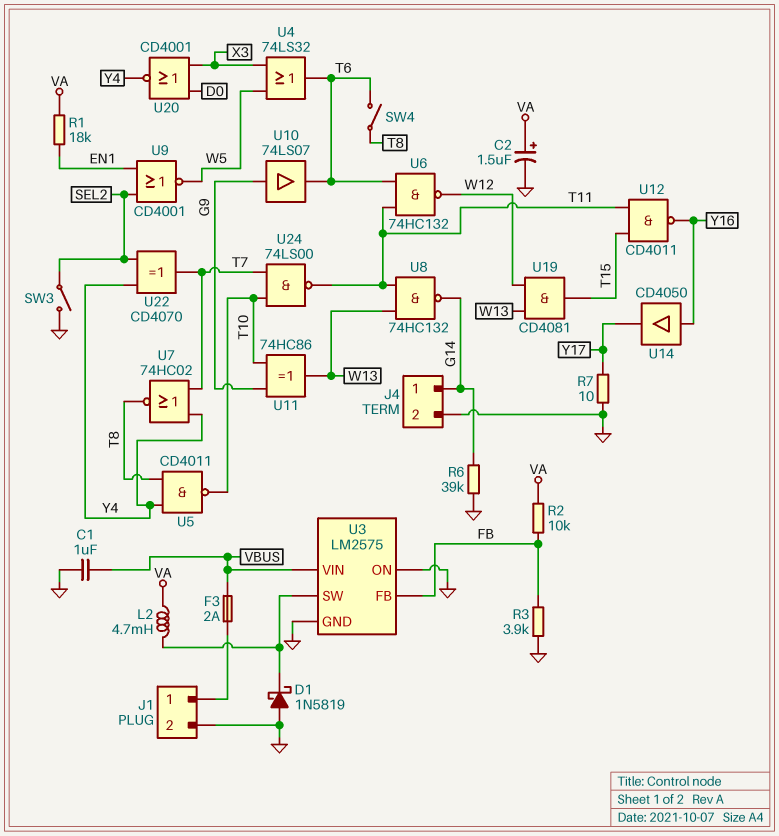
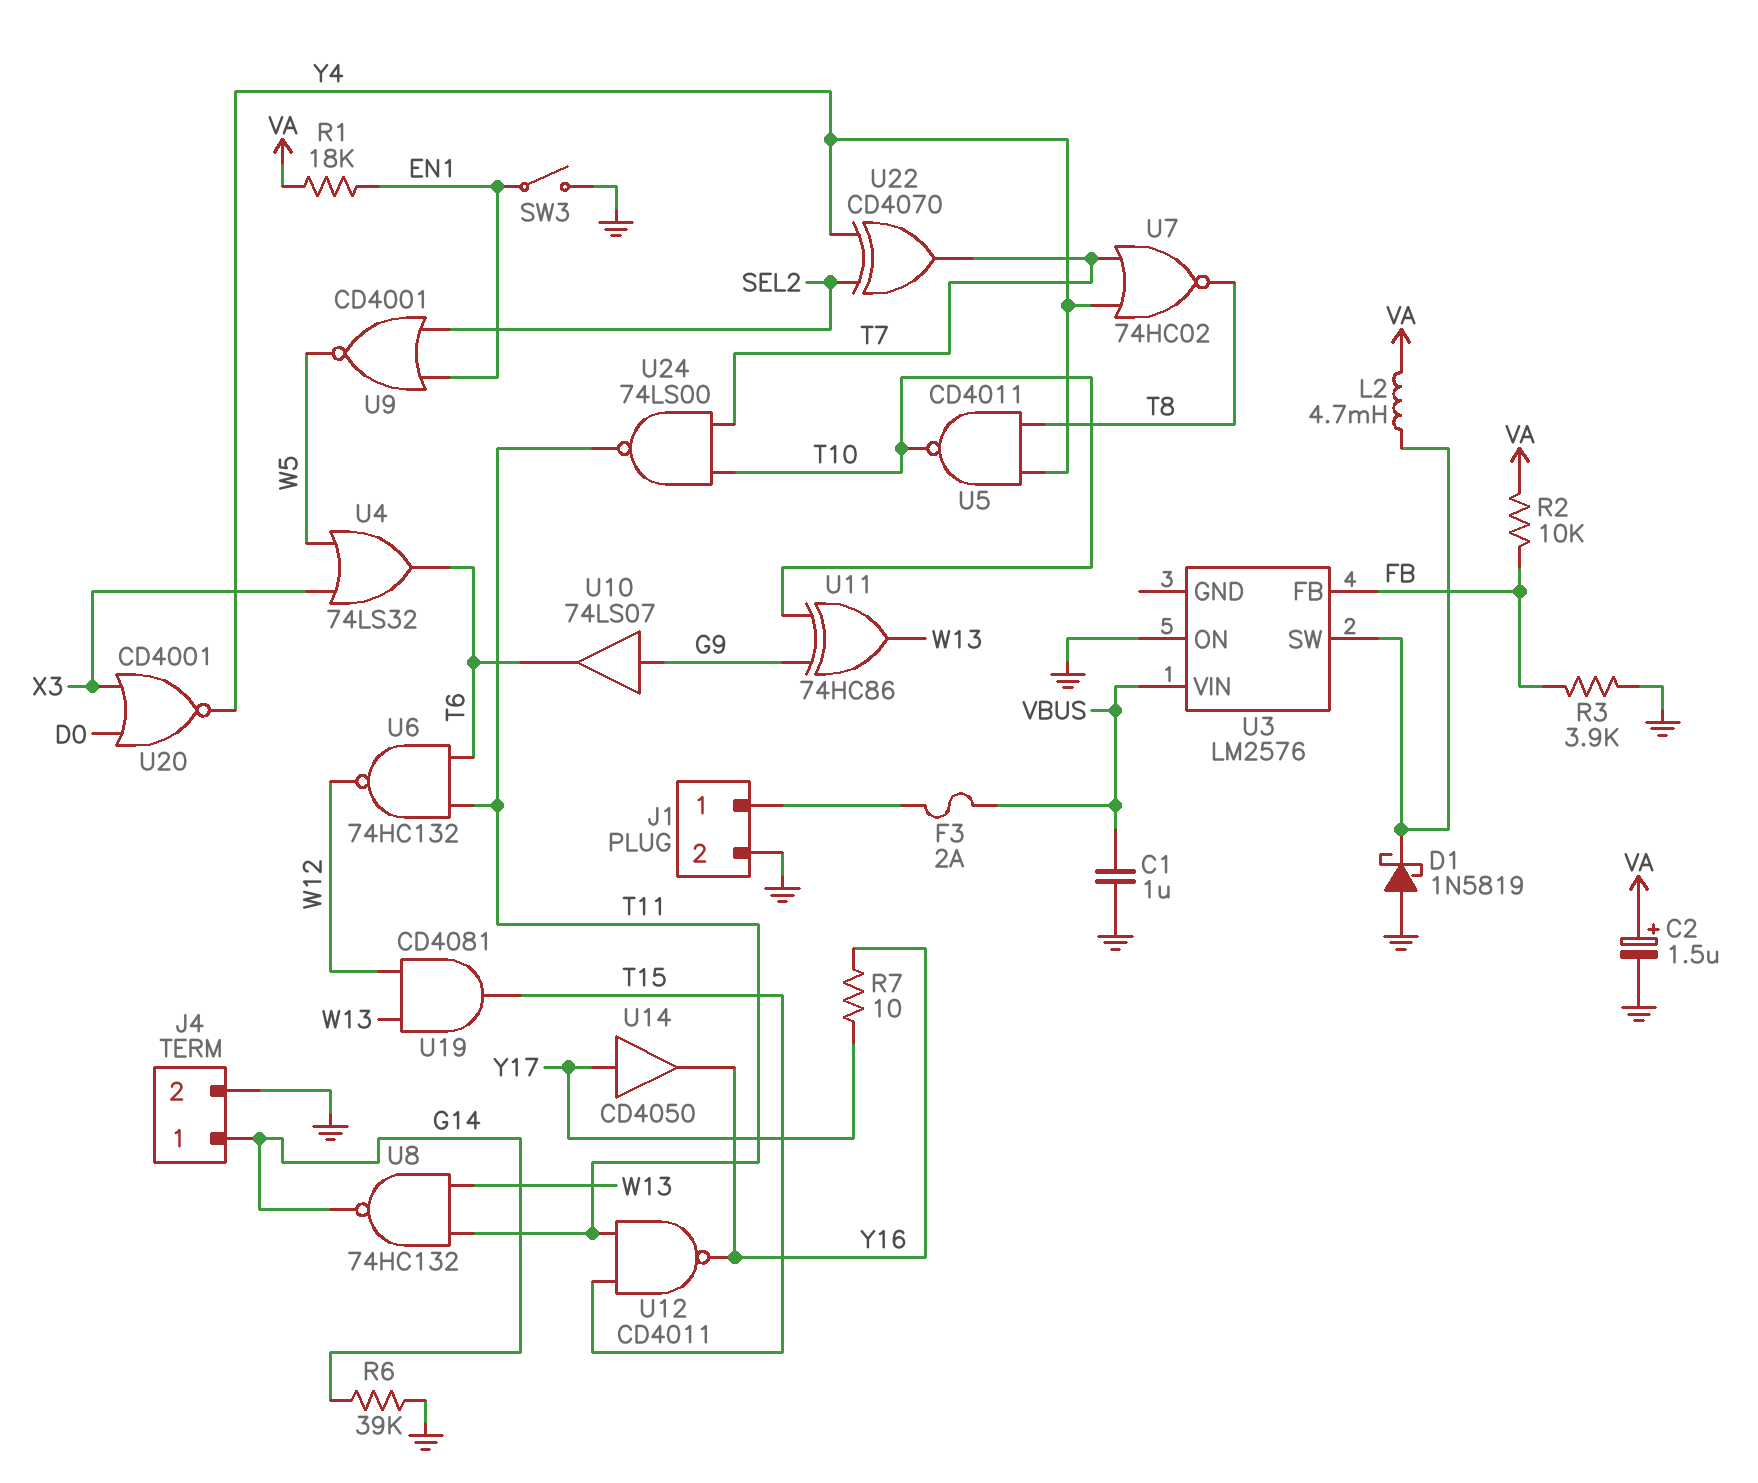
R7: 10 (GND, Y17) -> 10 (Y16, Y17)
SW3: switch (GND, SEL2) -> switch (EN1, GND)
SW4: switch (T6, T8) -> none
U3: LM2575 -> LM2576
U3 pin GND: GND -> none
U14: buffer CD4050 (in Y16, out Y17) -> buffer CD4050 (in Y17, out Y16)

